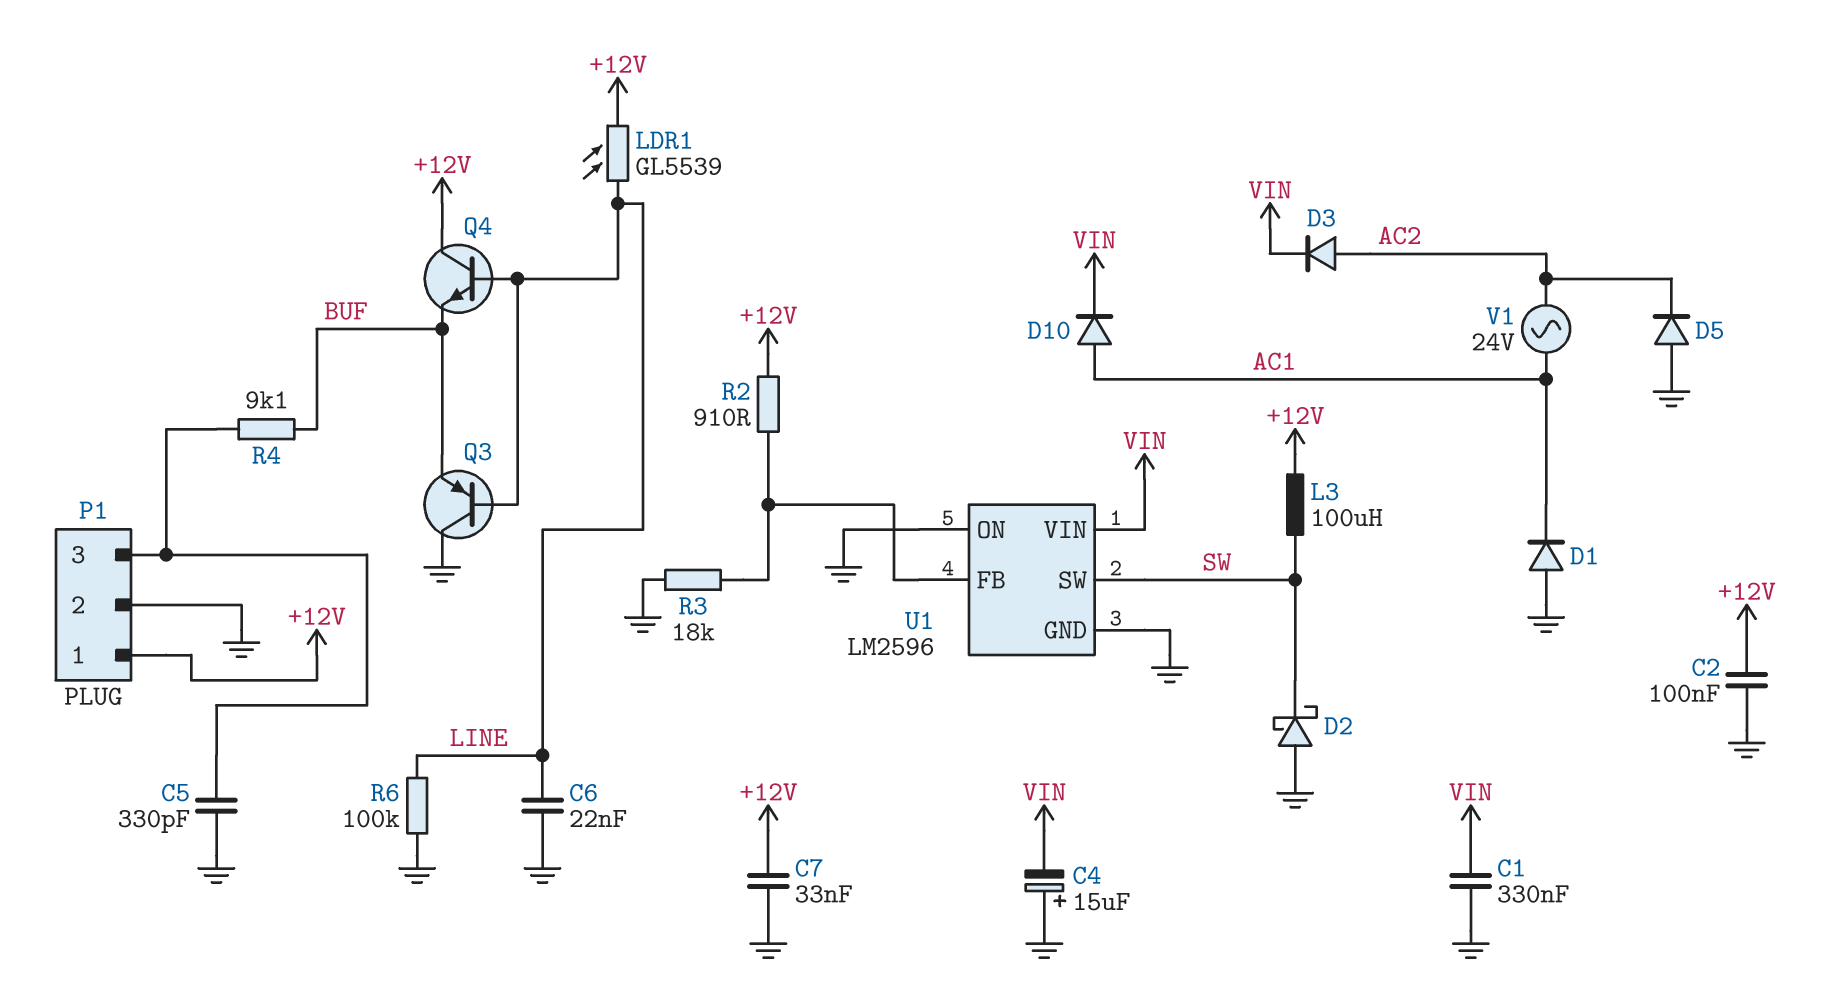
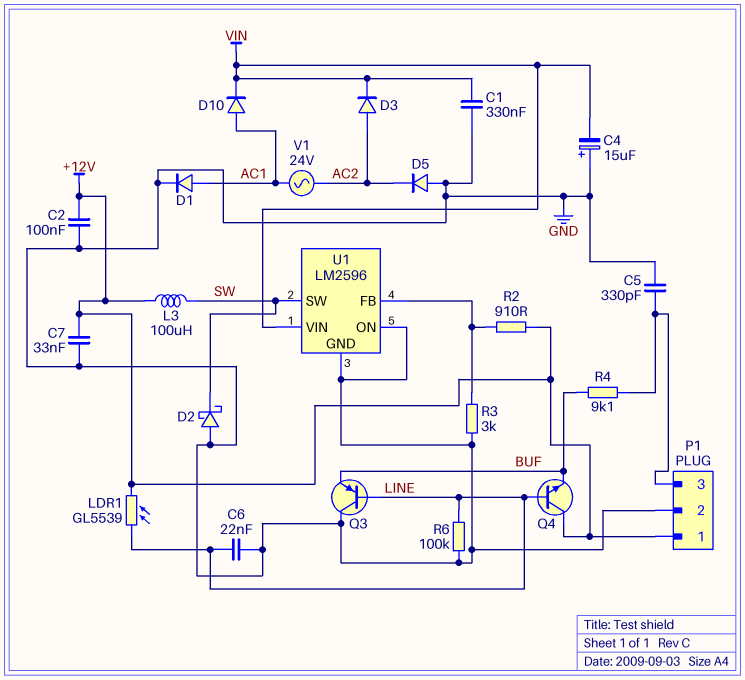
D1: diode (A GND, K AC1) -> diode (A AC1, K GND)
R3: 18k (GND, U1/FB) -> 3k (GND, U1/FB)

